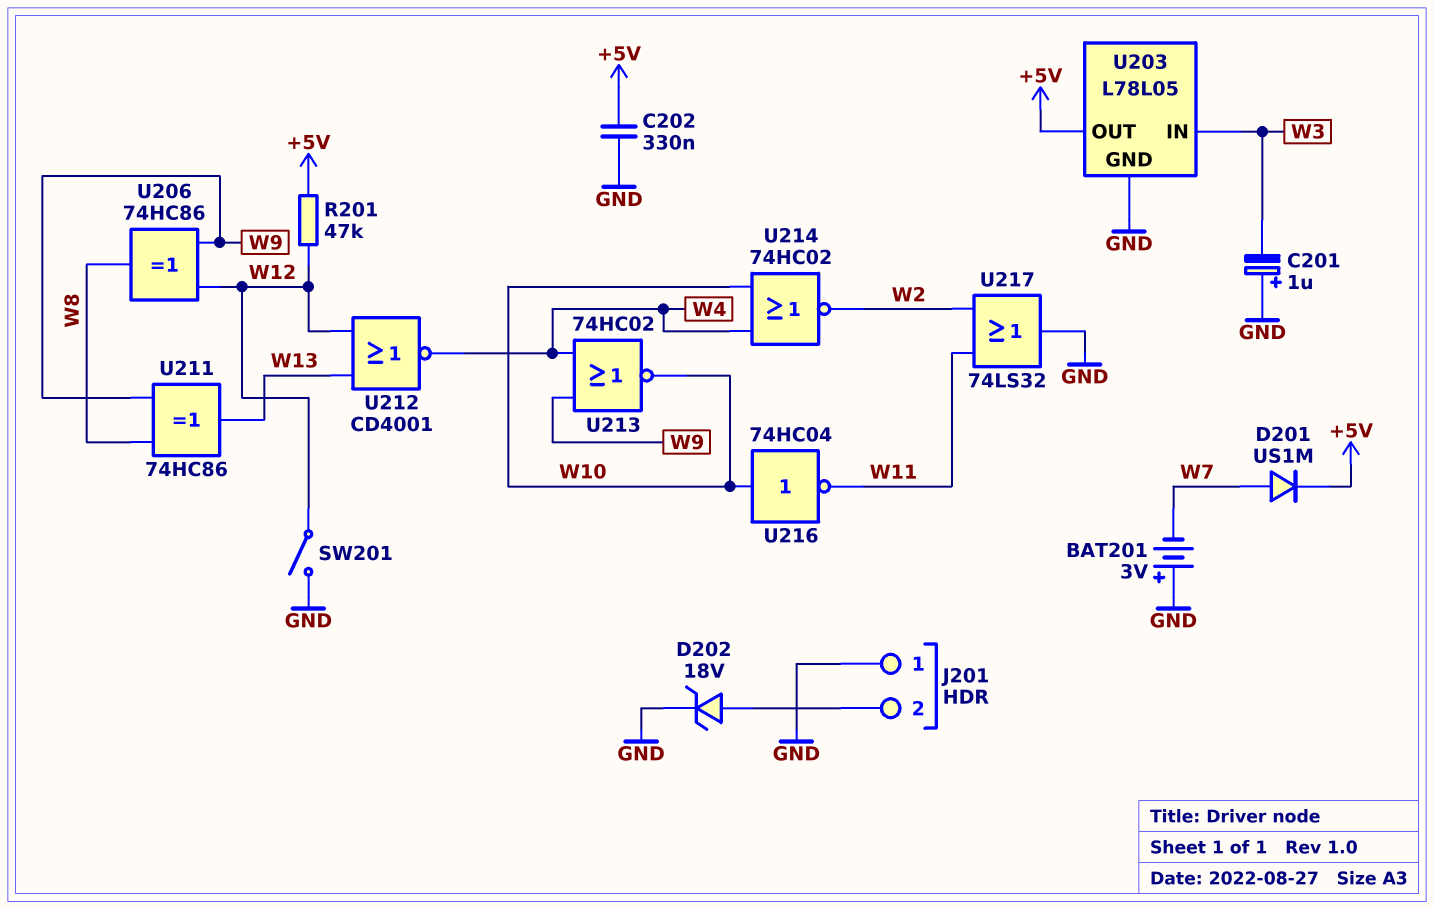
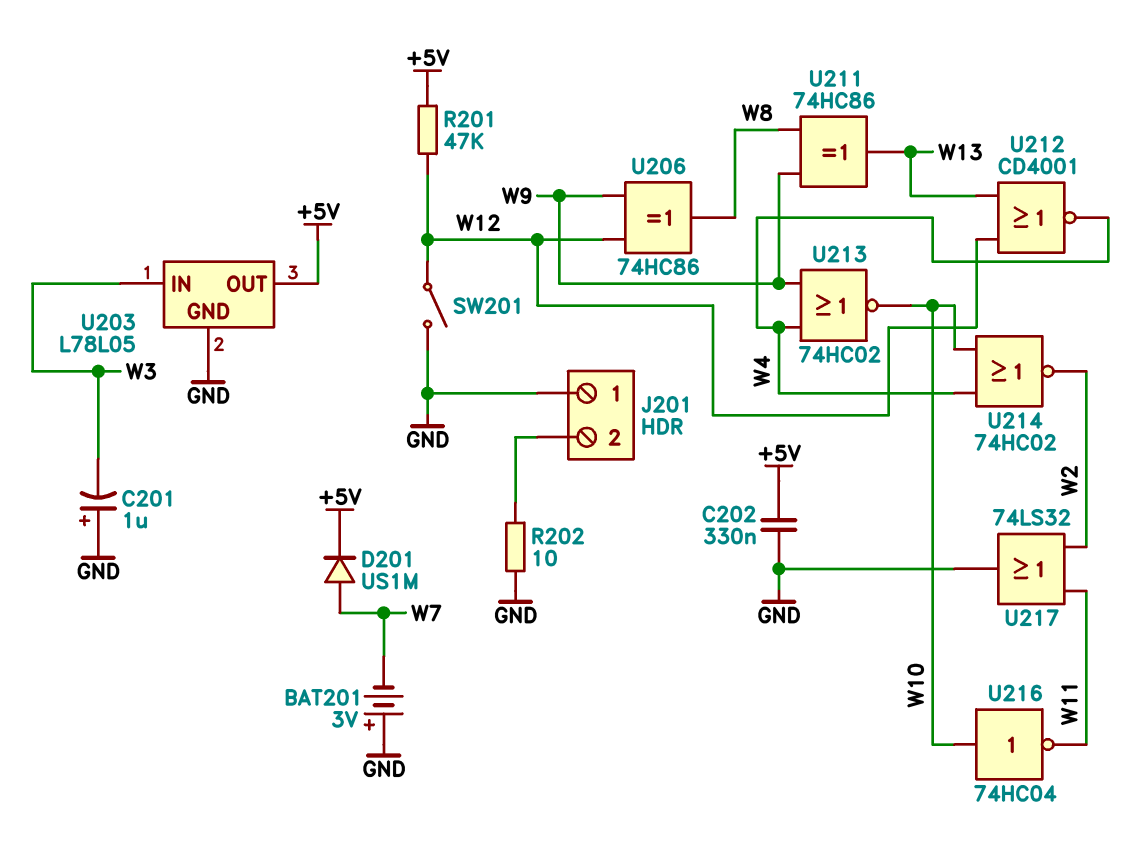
D202: zener 18V (A J201/2, K GND) -> none
R202: none -> 10 (GND, J201/2)

